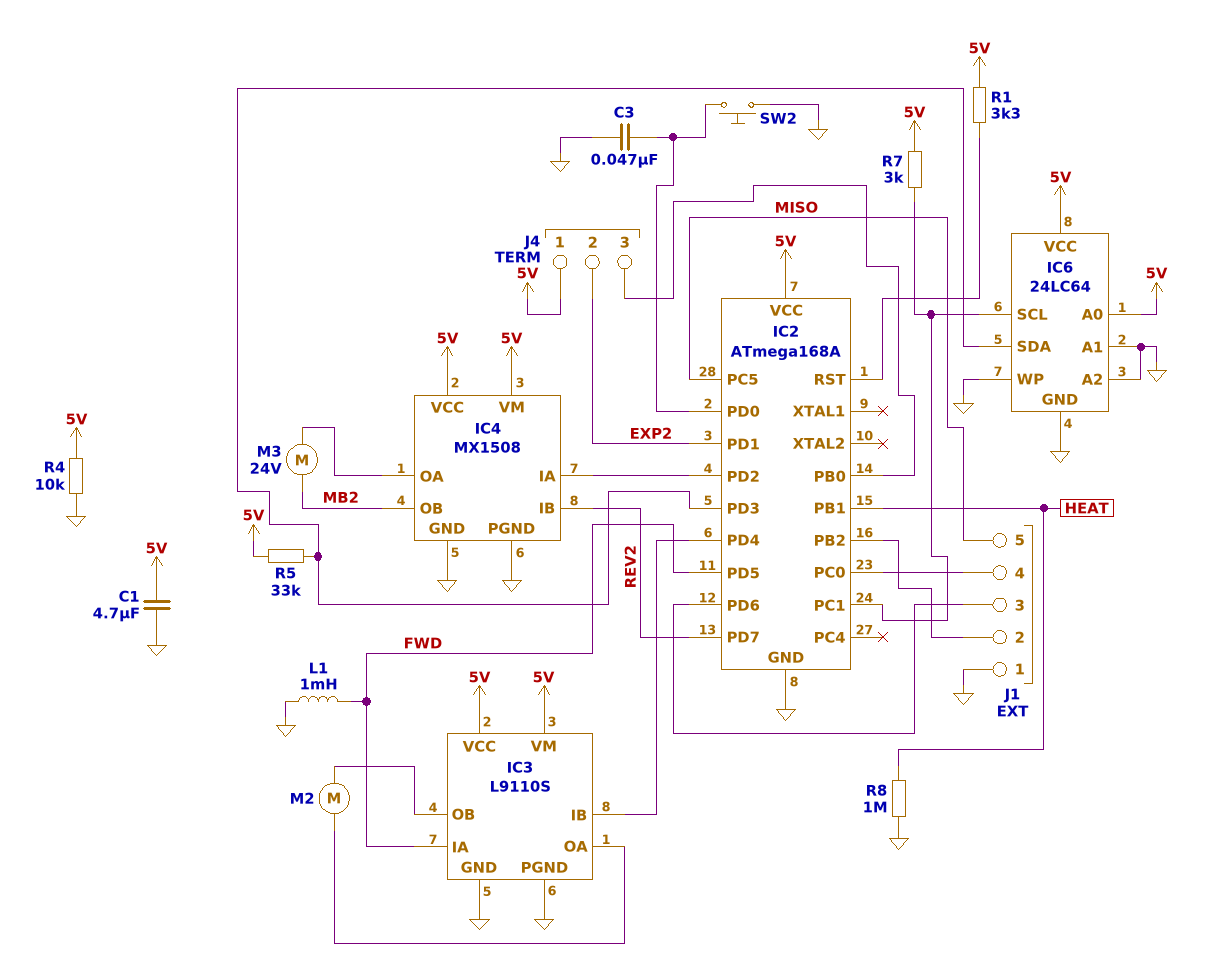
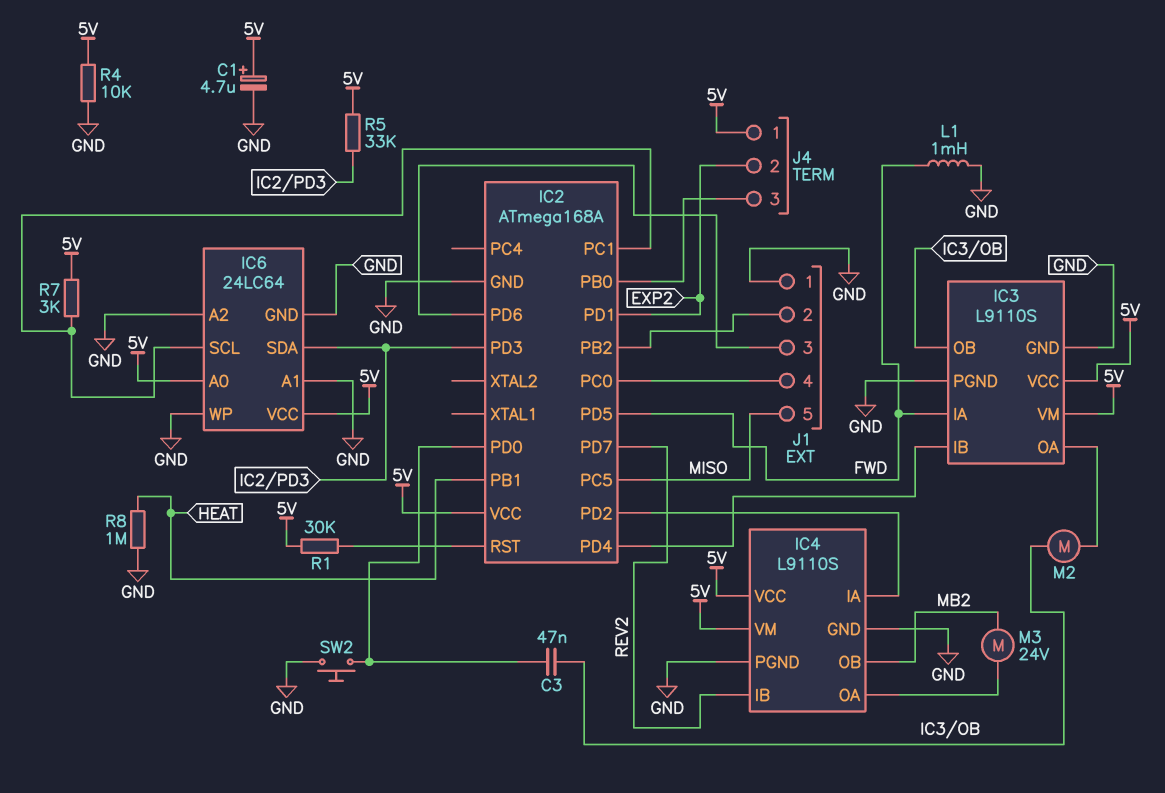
C1: 4.7uF (5V, GND) -> 4.7uF (plus 5V, minus GND)
C3: 47nF (GND, IC2/PD0) -> 47nF (IC2/PD0, IC3/OB)
IC4: MX1508 -> L9110S
R1: 3.3k (5V, IC2/RST) -> 30k (5V, IC2/RST)

